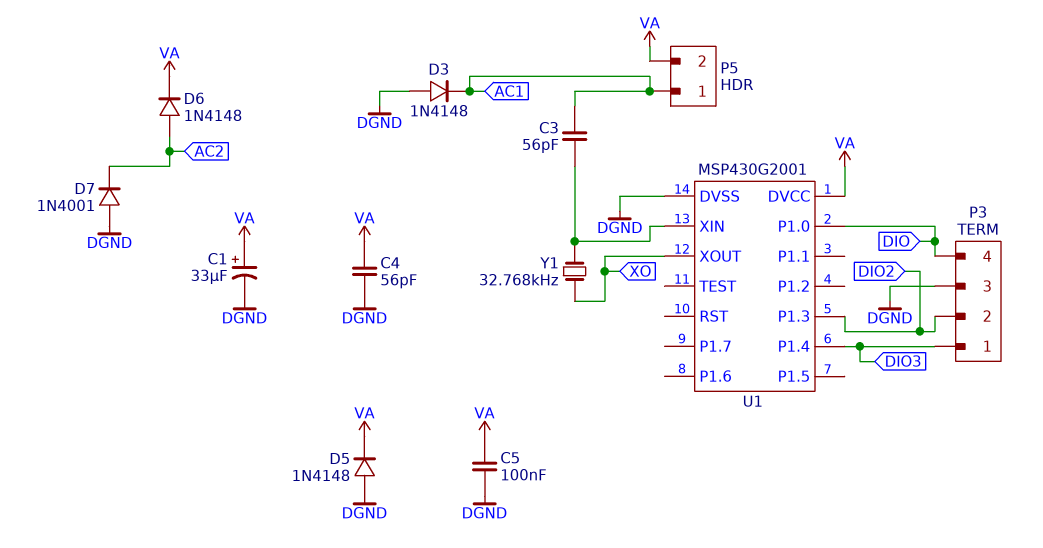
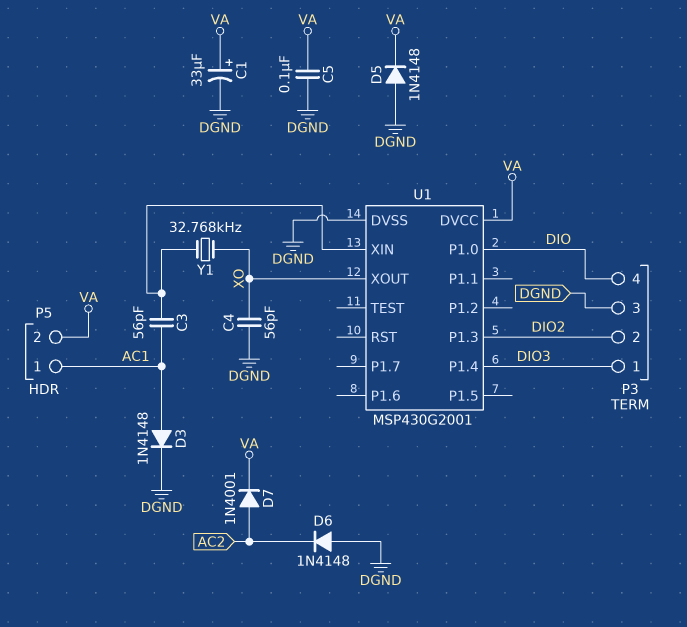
C4: 56pF (DGND, VA) -> 56pF (DGND, XO)
D3: diode 1N4148 (A DGND, K AC1) -> diode 1N4148 (A AC1, K DGND)
D6: diode 1N4148 (A AC2, K VA) -> diode 1N4148 (A DGND, K AC2)
D7: diode 1N4001 (A DGND, K AC2) -> diode 1N4001 (A AC2, K VA)

